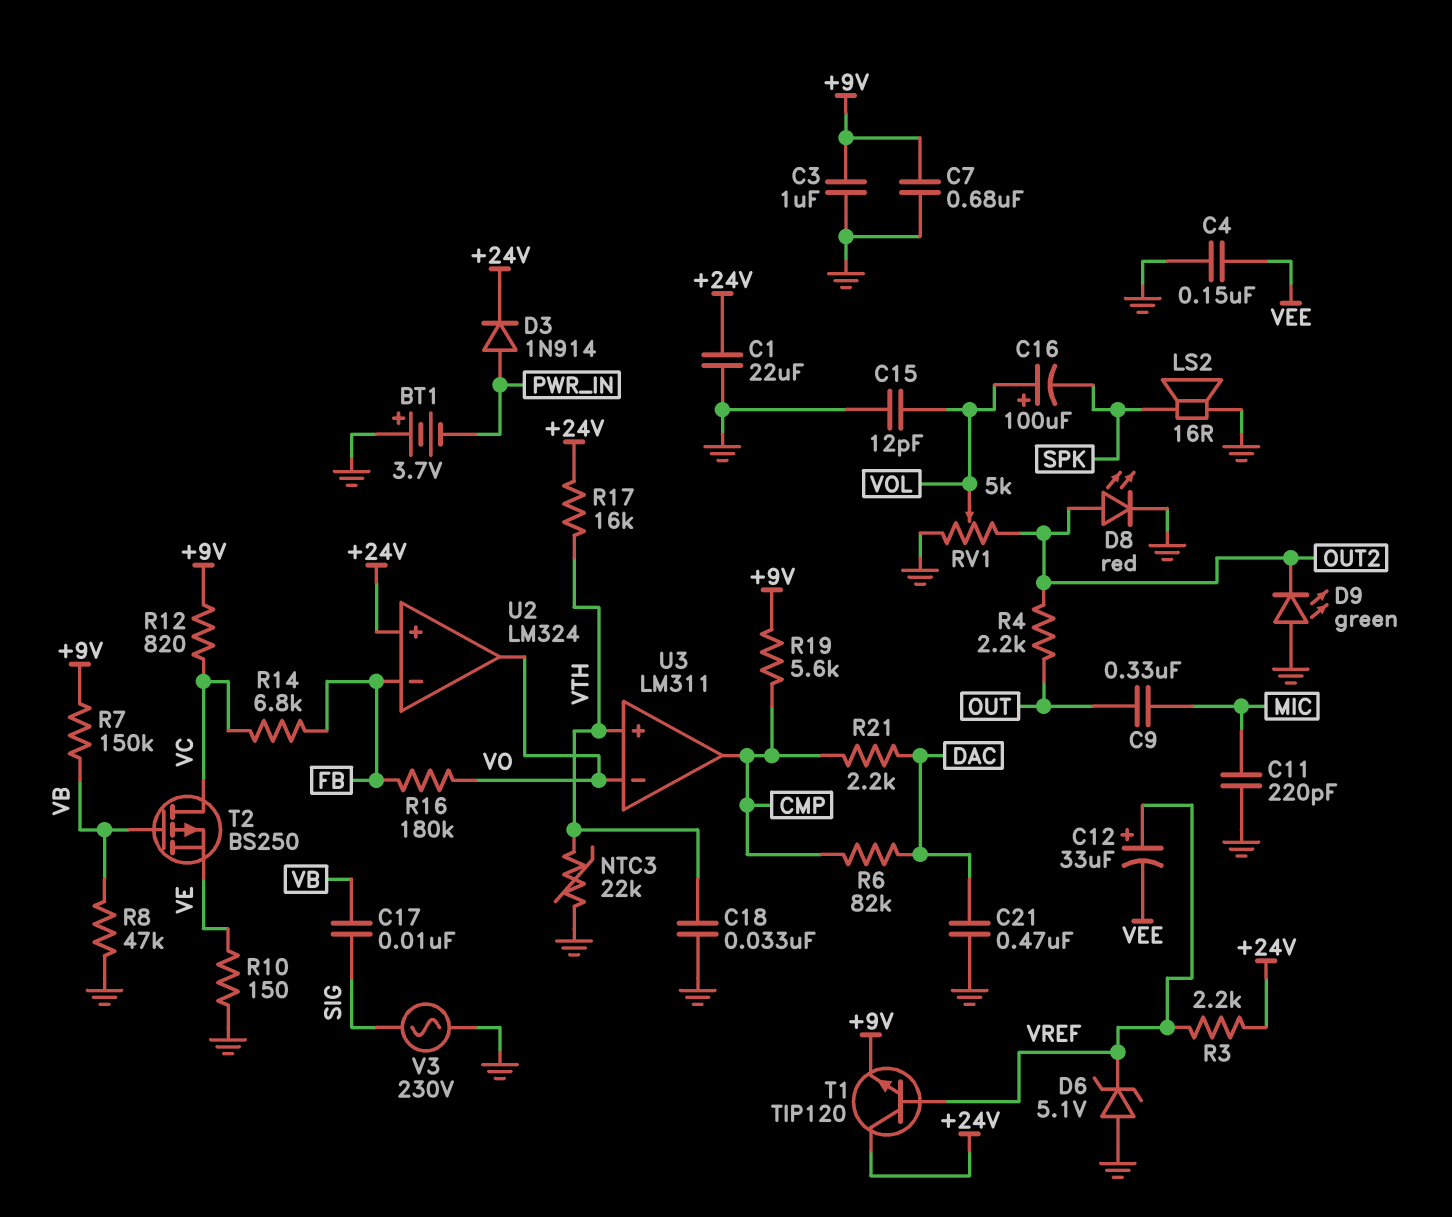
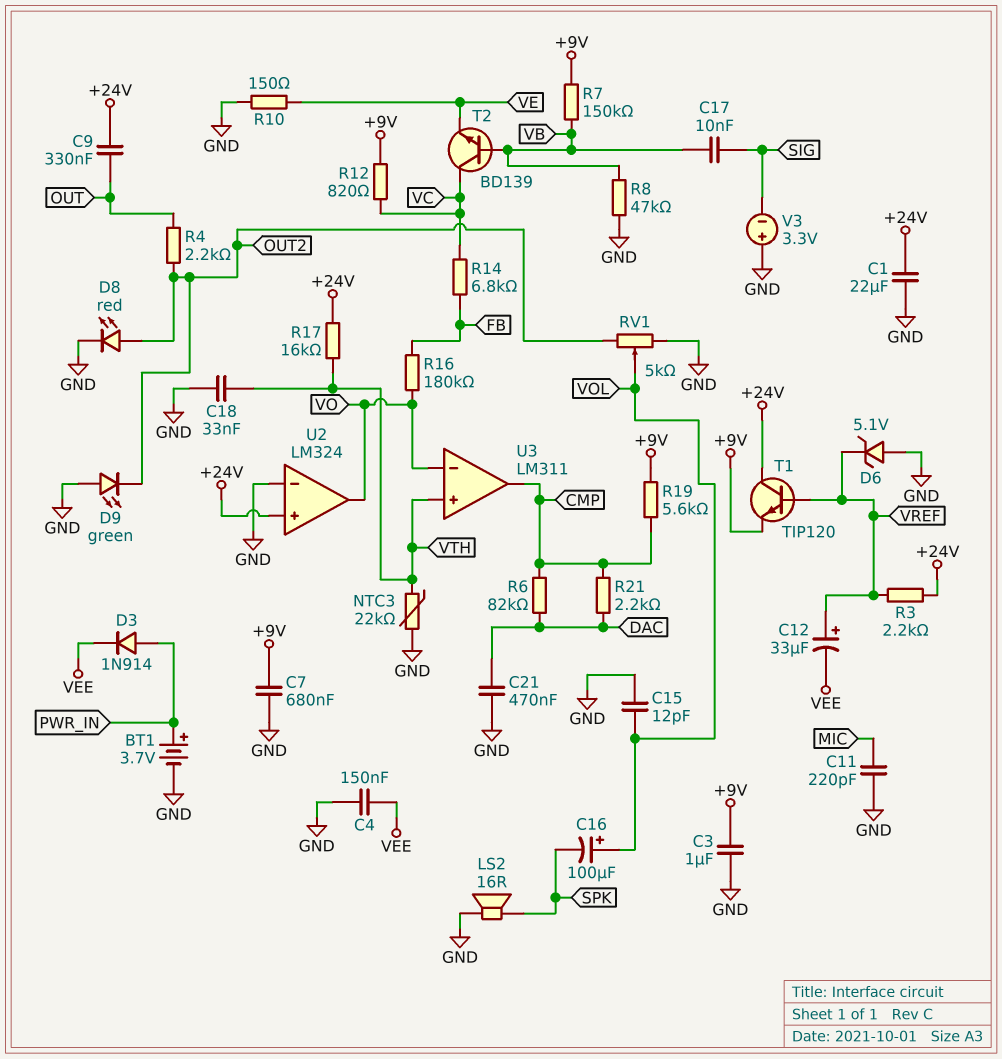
BT1: 3.7V (plus GND, minus PWR_IN) -> 3.7V (plus PWR_IN, minus GND)
C9: 330nF (MIC, OUT) -> 330nF (+24V, OUT)
D3: diode 1N914 (A PWR_IN, K +24V) -> diode 1N914 (A PWR_IN, K VEE)
T2: PMOS BS250 (G VB, D VC, S VE) -> NPN BD139 (B VB, C VC, E VE)
U2 pin in-: FB -> GND
V3: AC 230V (GND, SIG) -> 3.3V (plus GND, minus SIG)

